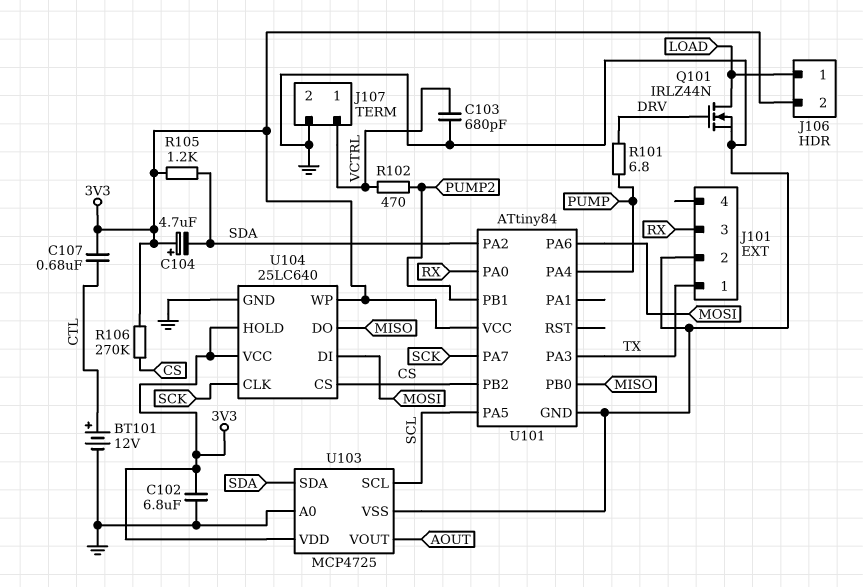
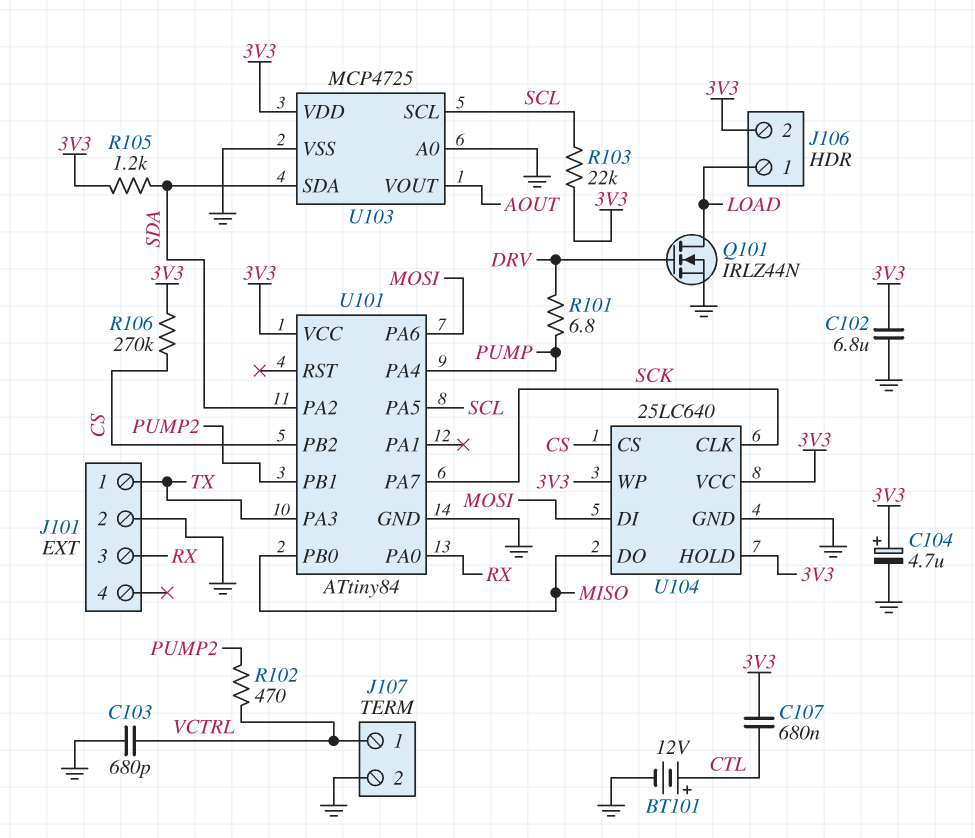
C104: 4.7uF (plus 3V3, minus SDA) -> 4.7uF (plus 3V3, minus GND)
R103: none -> 22k (3V3, SCL)

